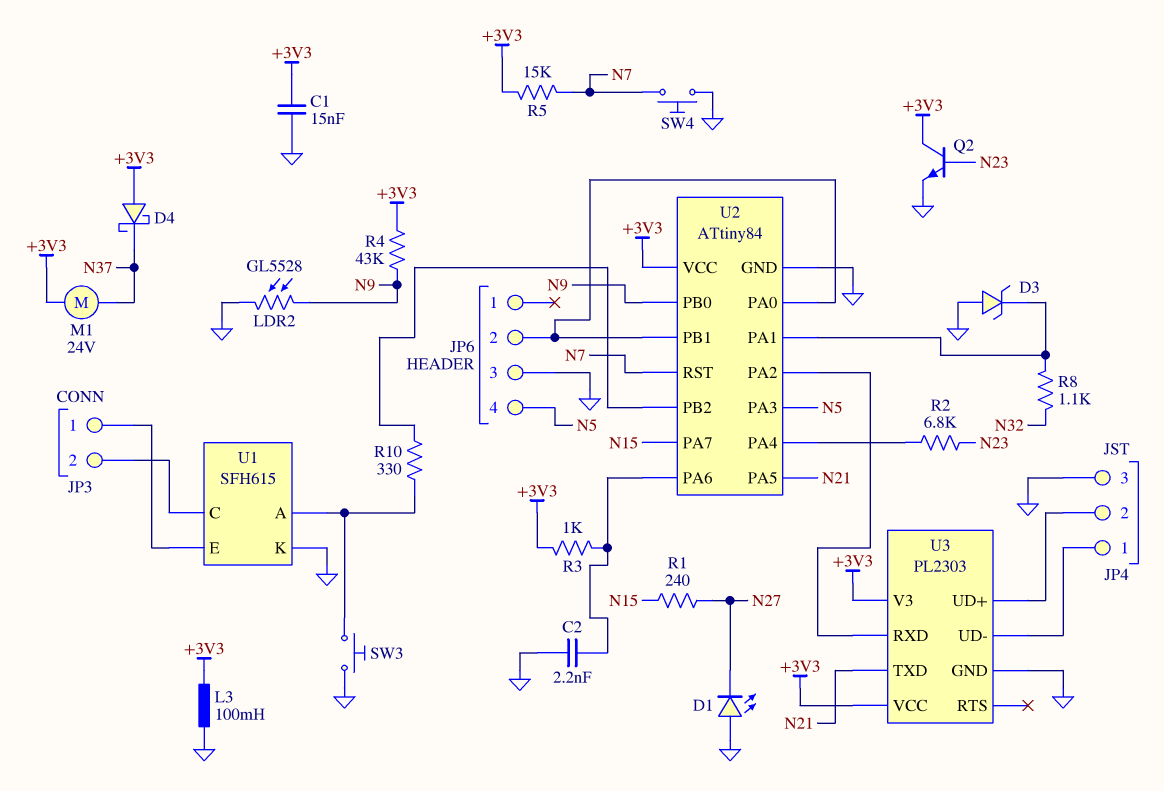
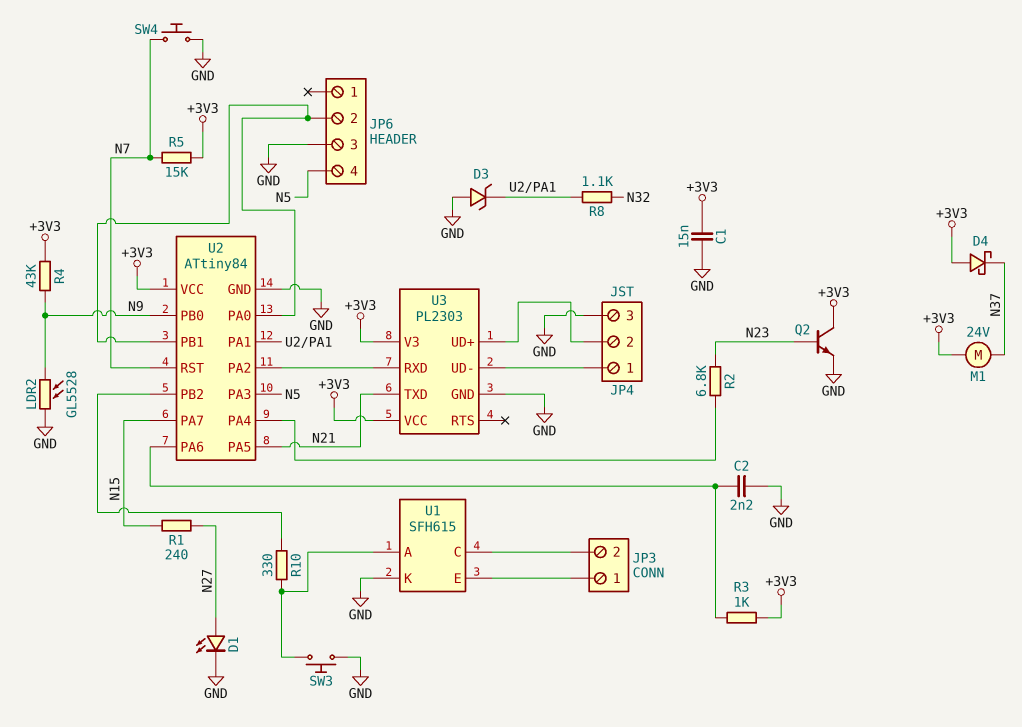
D1: LED (A GND, K N27) -> LED (A N27, K GND)
L3: 100mH (+3V3, GND) -> none

